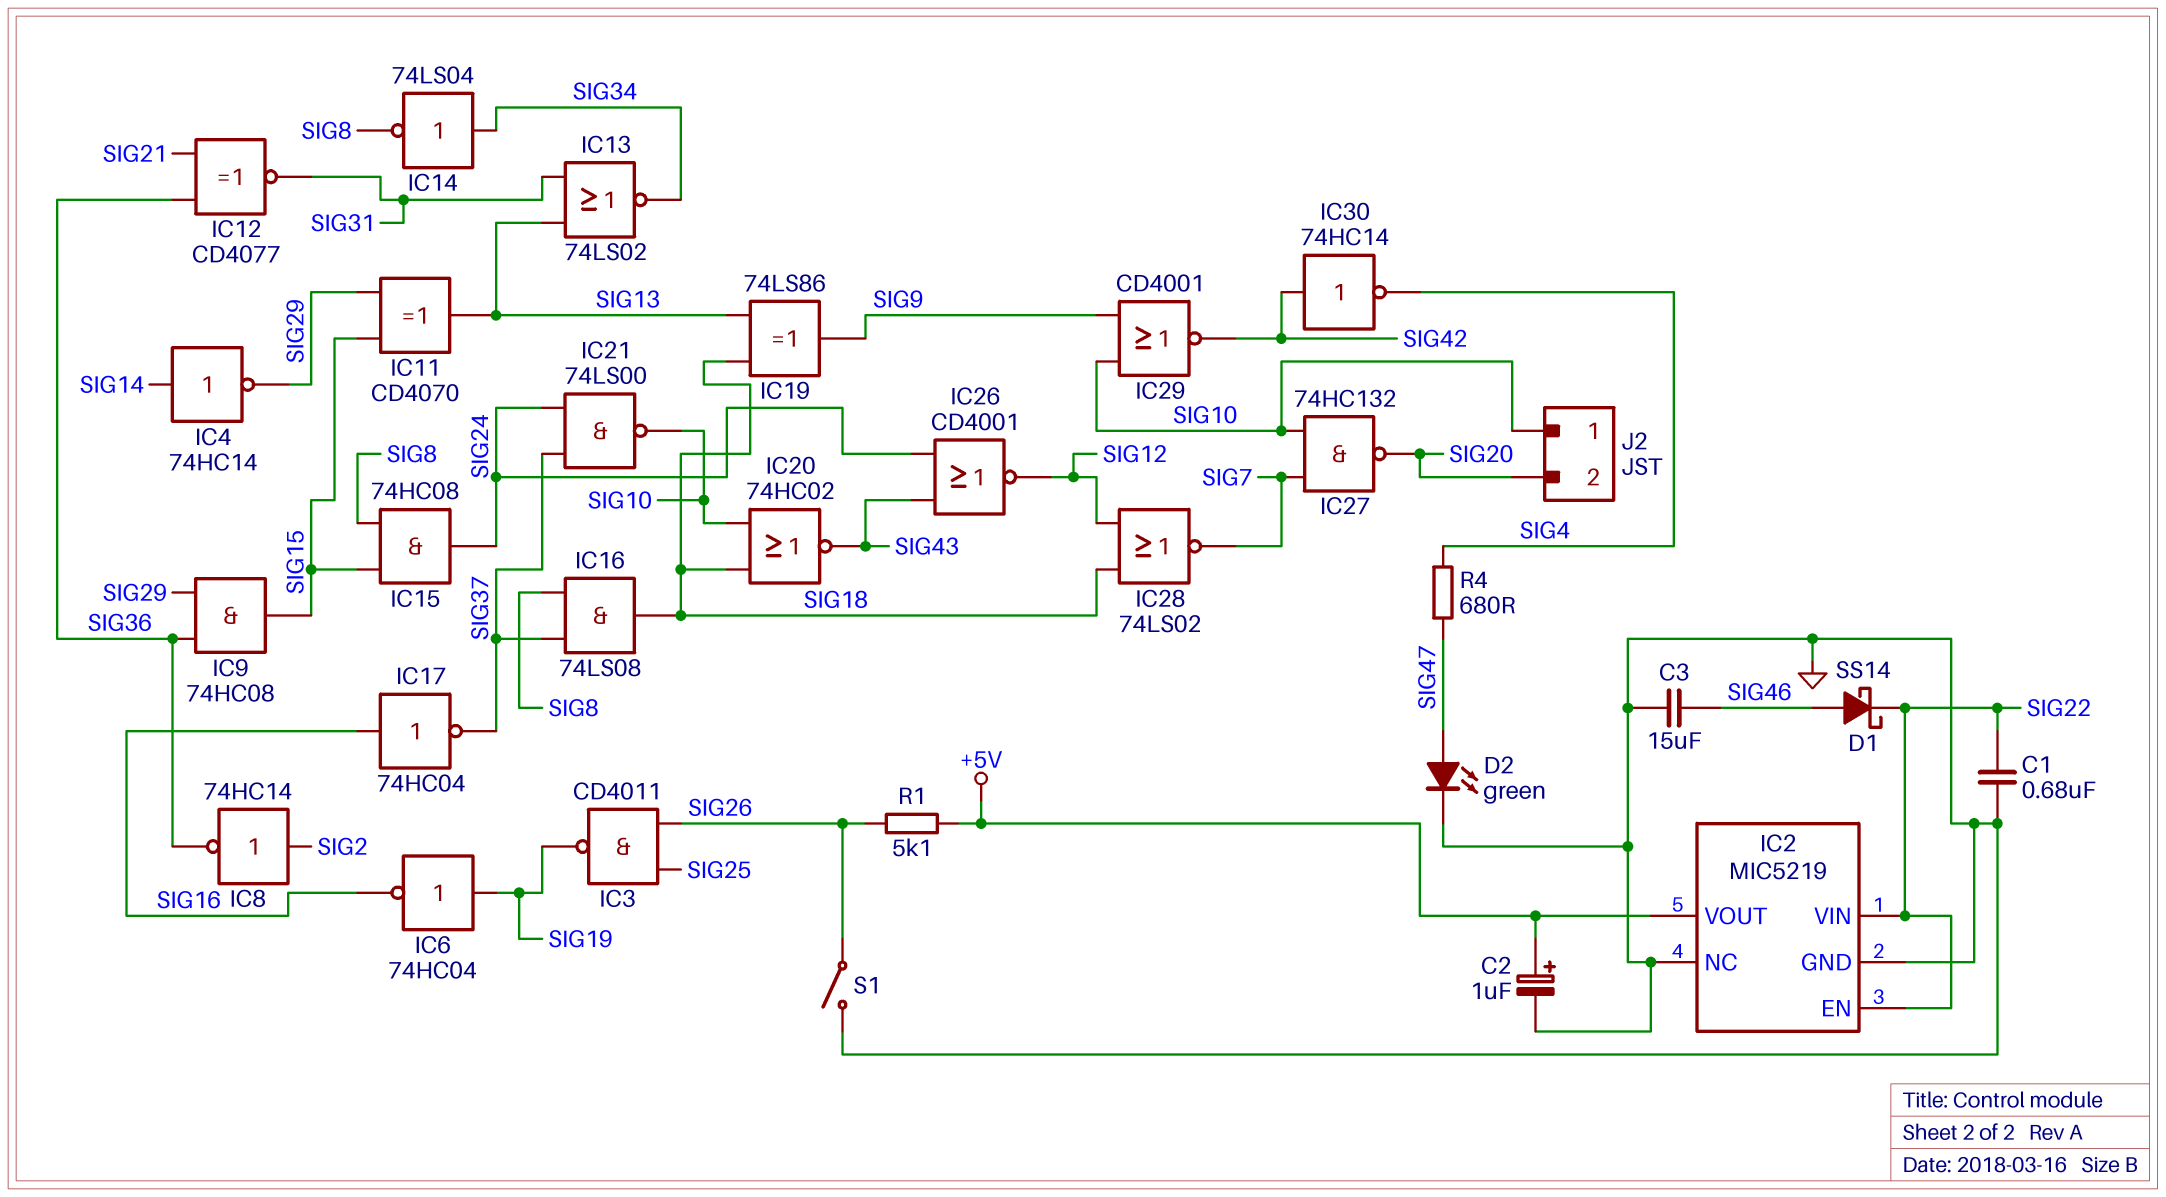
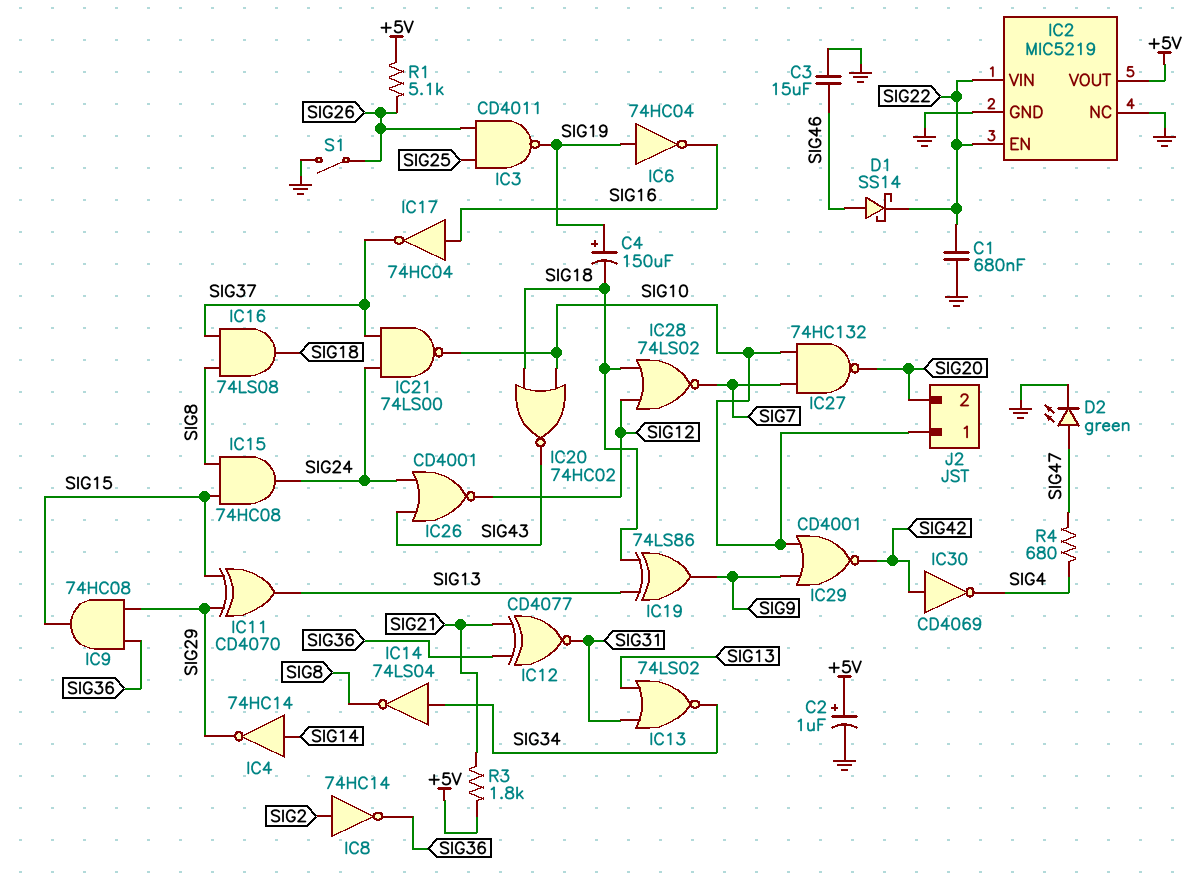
C4: none -> 150uF (plus SIG19, minus SIG18)
IC30: NOT 74HC14 (in SIG42, out SIG4) -> NOT CD4069 (in SIG42, out SIG4)
R3: none -> 1.8k (+5V, SIG21)

